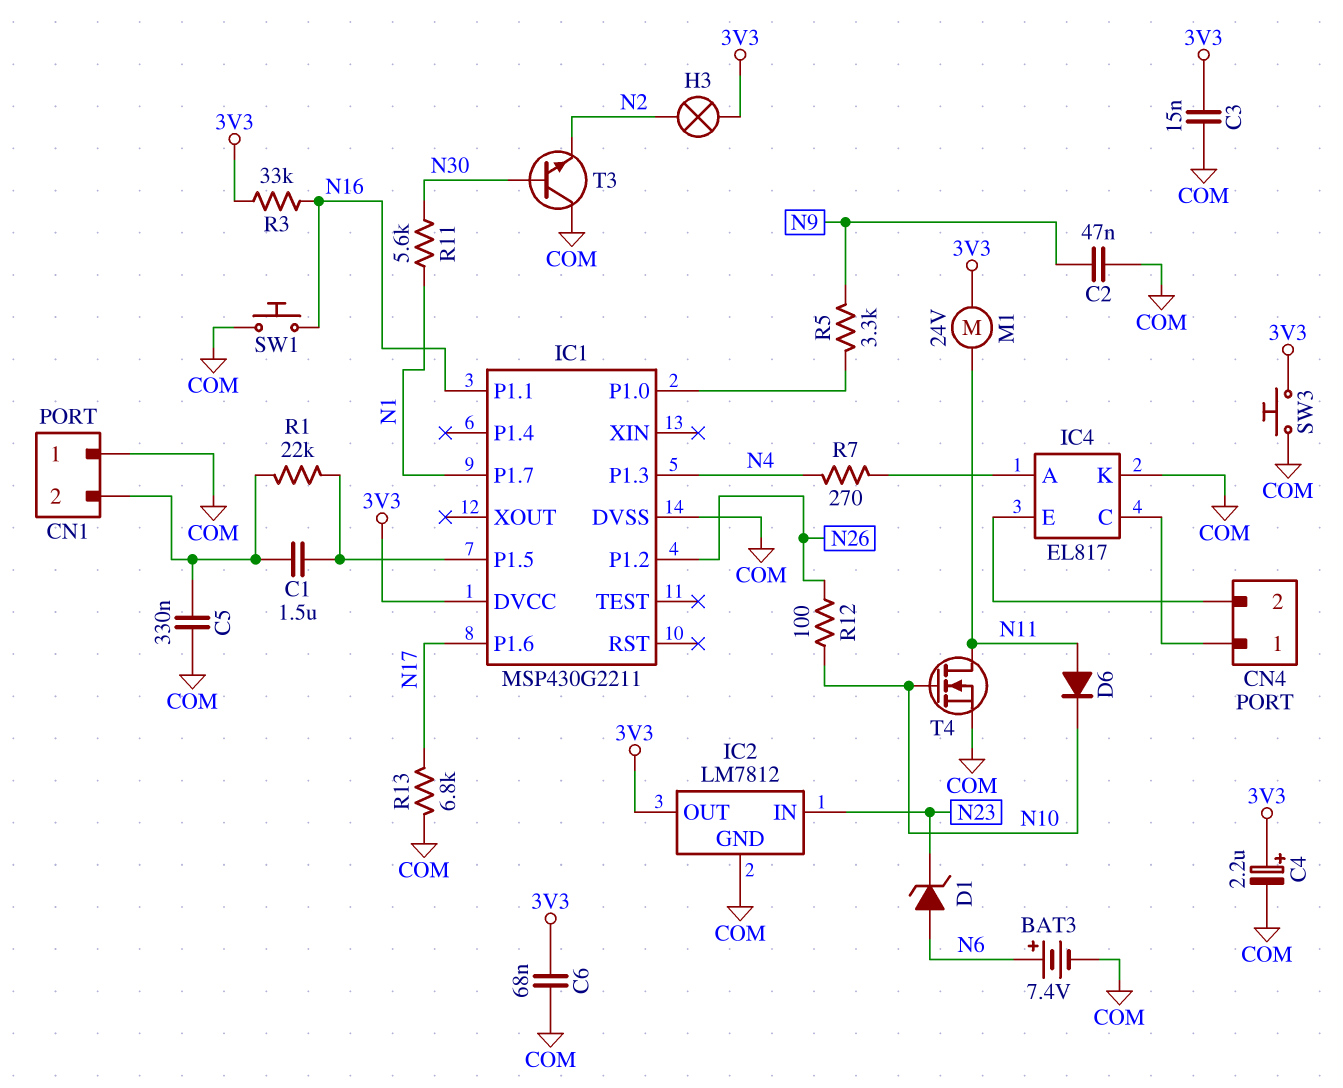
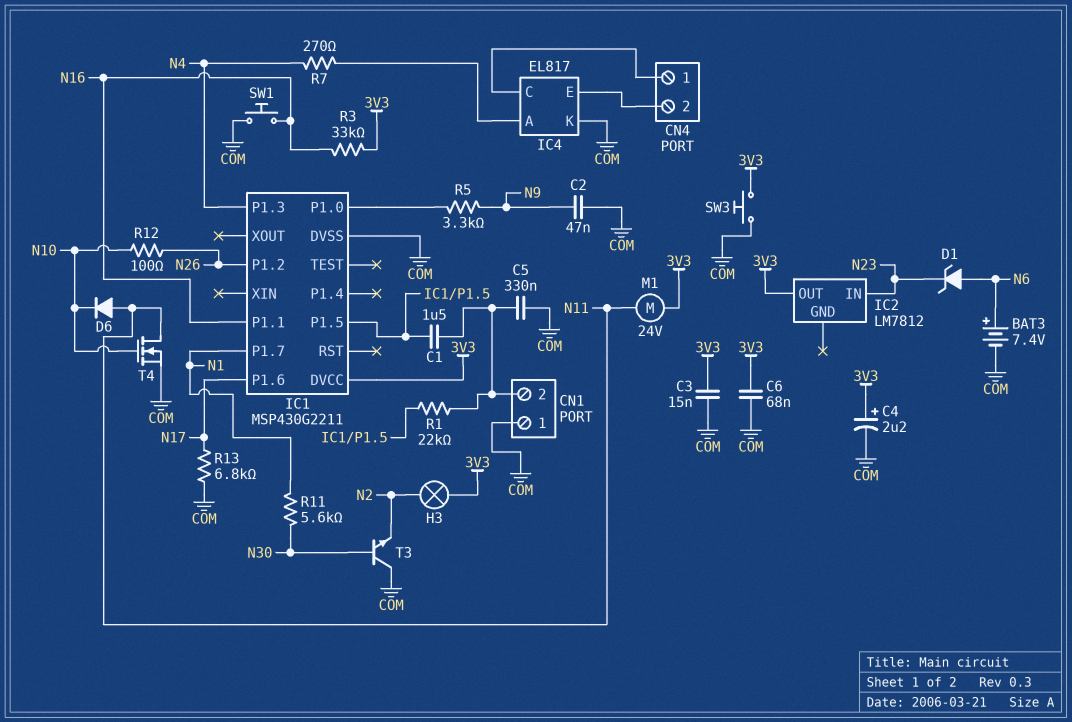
IC2 pin GND: COM -> none

